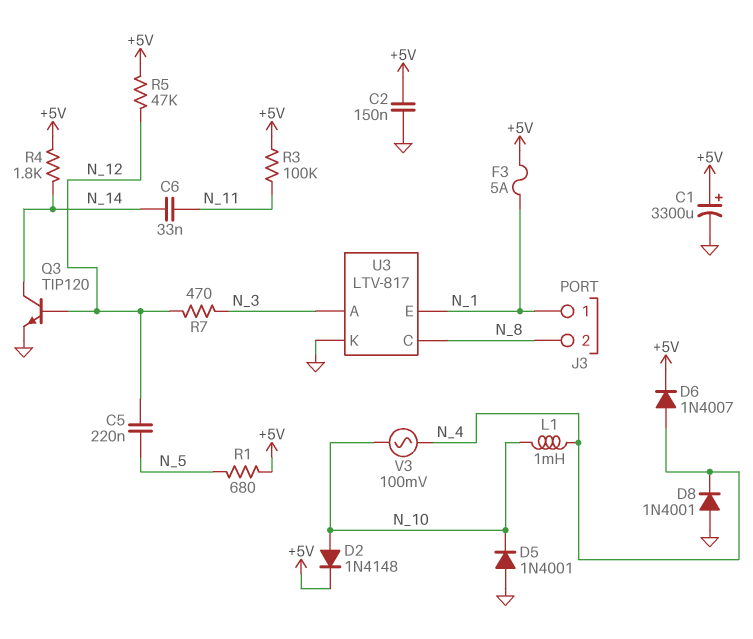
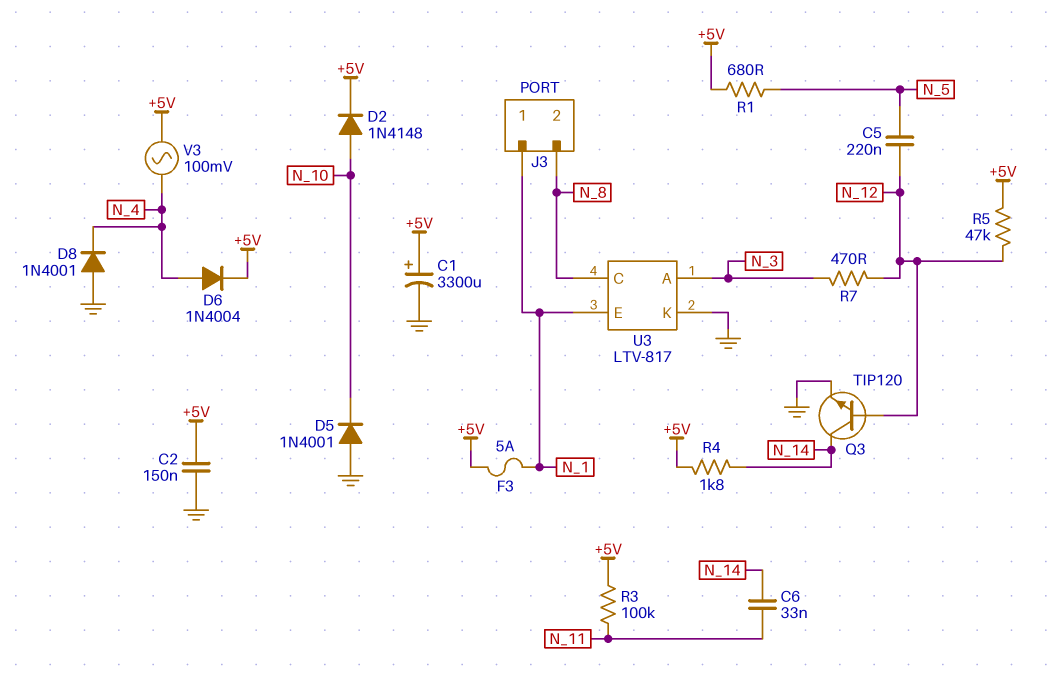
D6: diode 1N4007 (A N_4, K +5V) -> diode 1N4004 (A N_4, K +5V)
L1: 1mH (N_4, N_10) -> none
V3: AC 100mV (N_4, N_10) -> AC 100mV (+5V, N_4)

